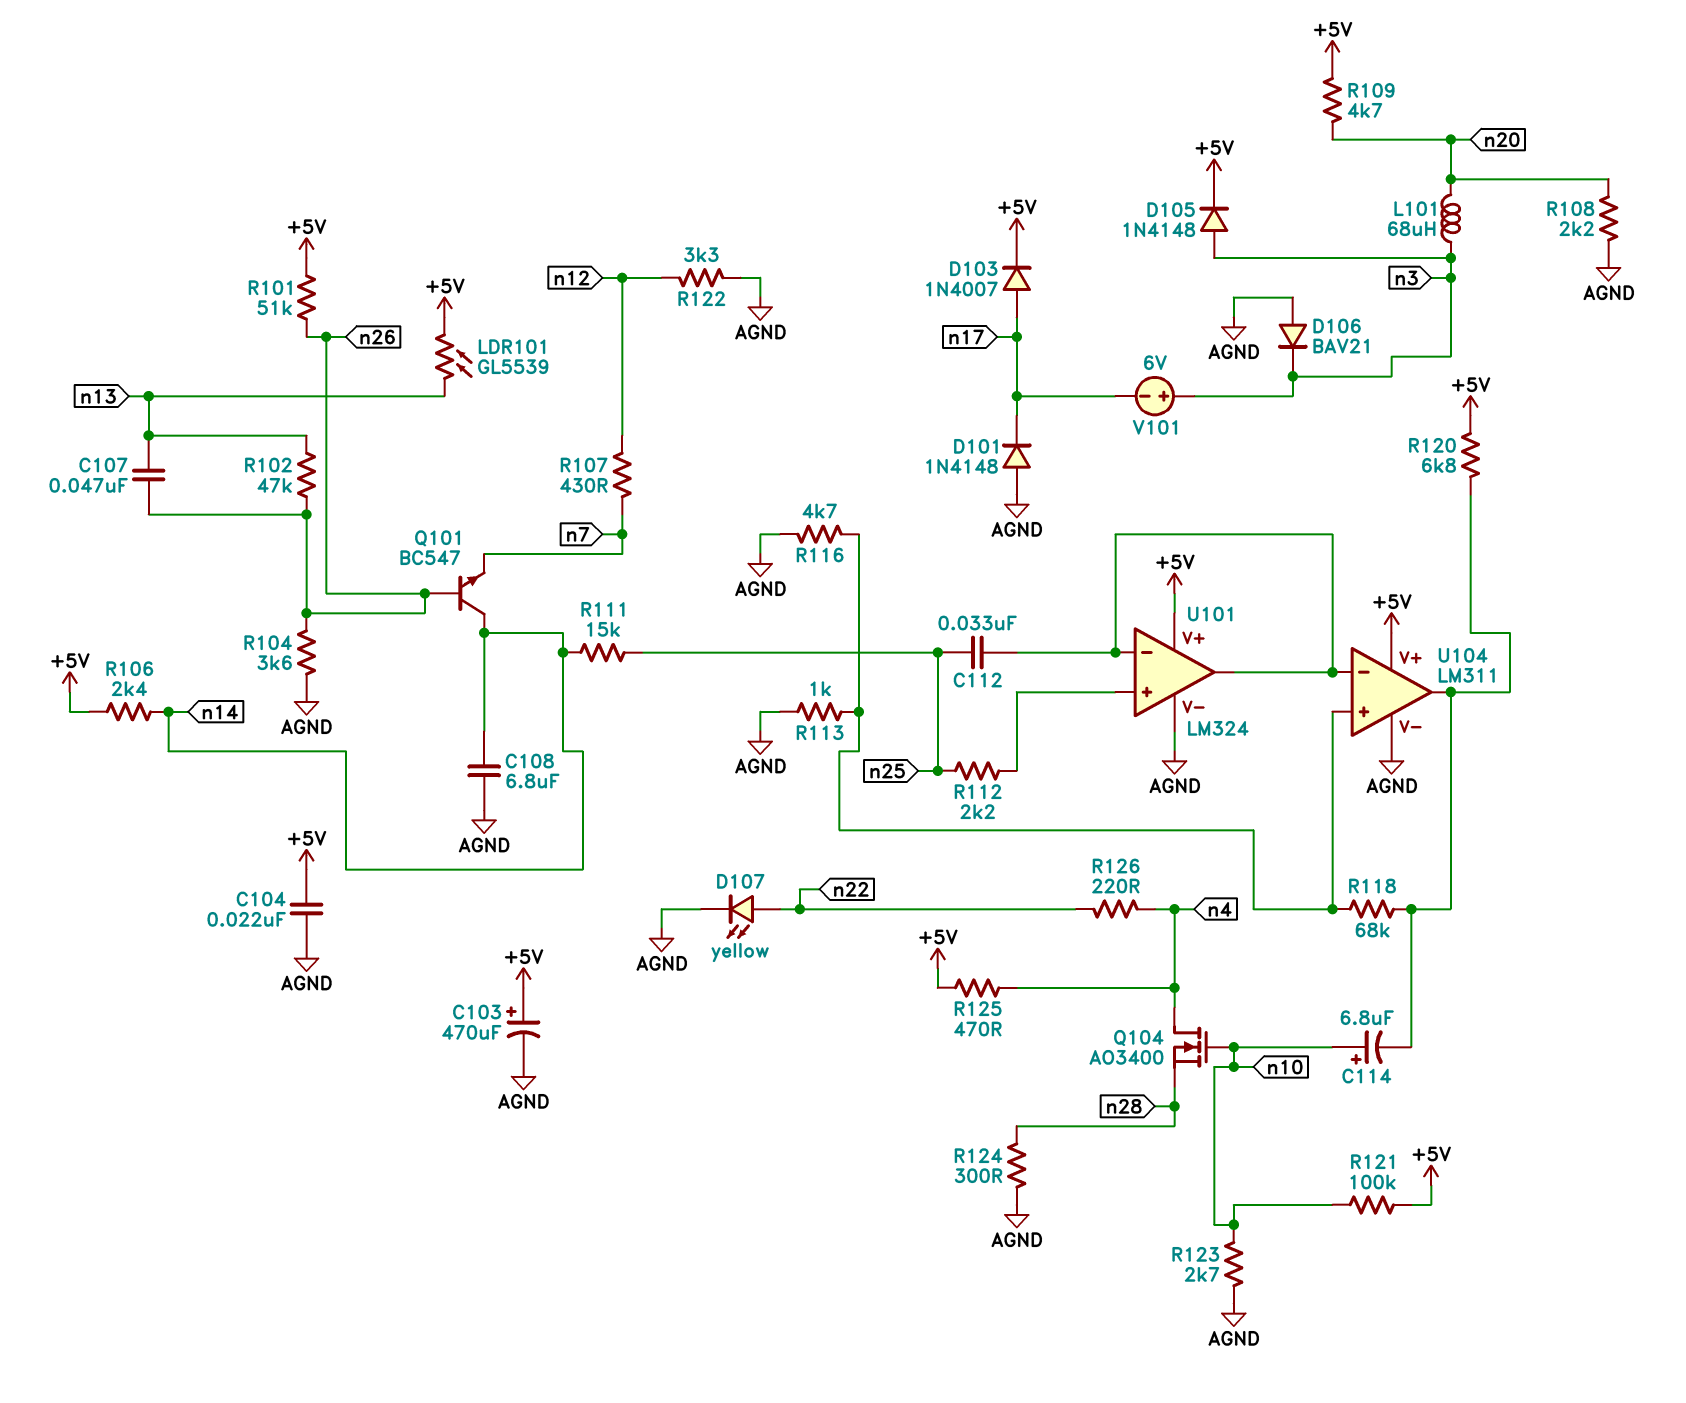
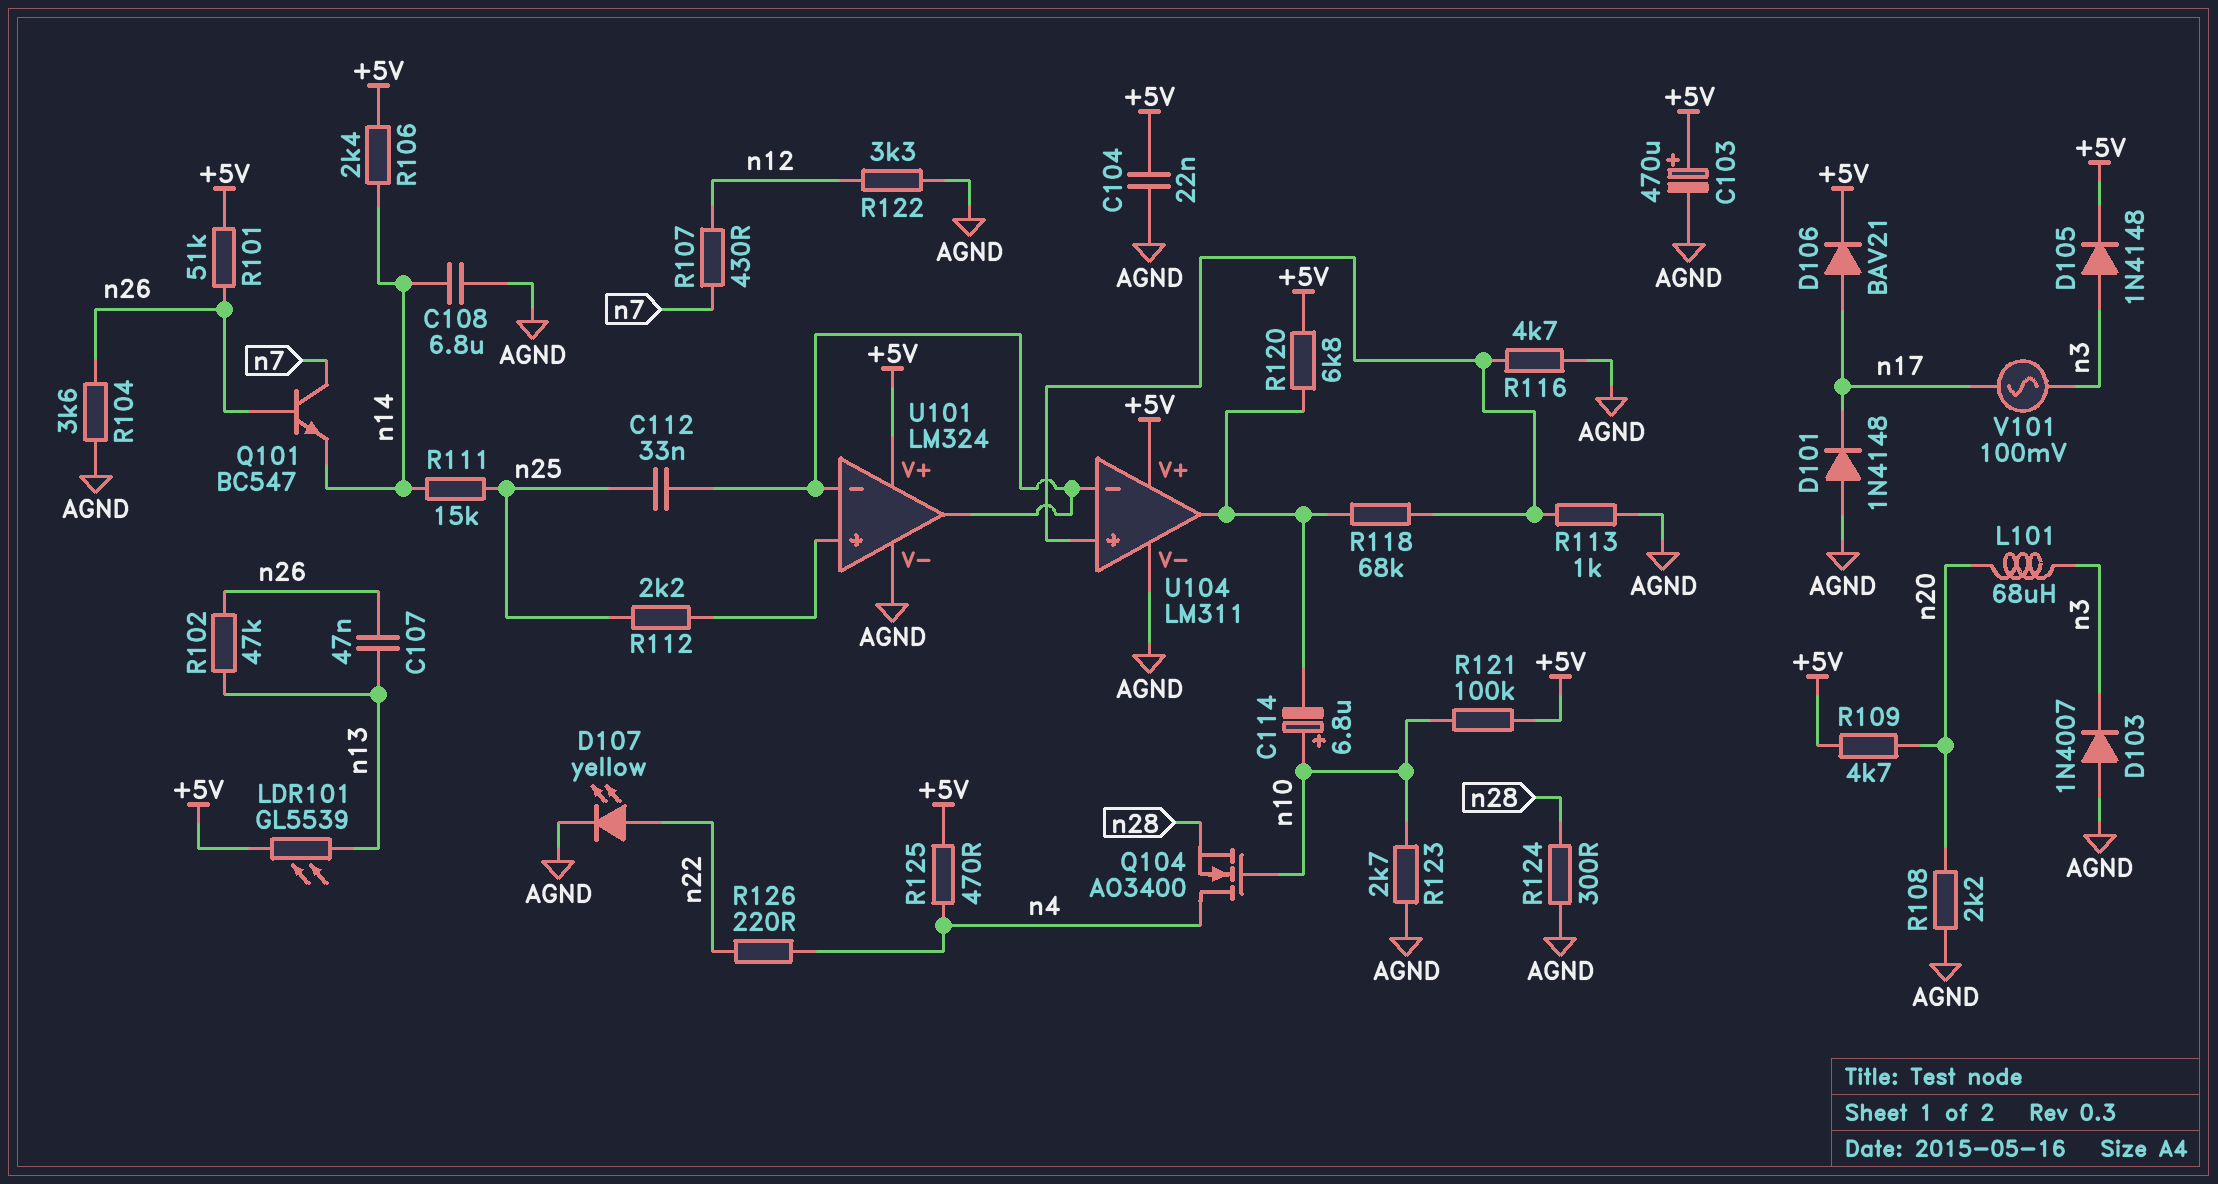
D103: diode 1N4007 (A n17, K +5V) -> diode 1N4007 (A AGND, K n3)
D106: diode BAV21 (A AGND, K n3) -> diode BAV21 (A n17, K +5V)
Q101: NPN BC547 (B n26, C n14, E n7) -> NPN BC547 (B n26, C n7, E n14)
V101: 6V (plus n3, minus n17) -> AC 100mV (n3, n17)

